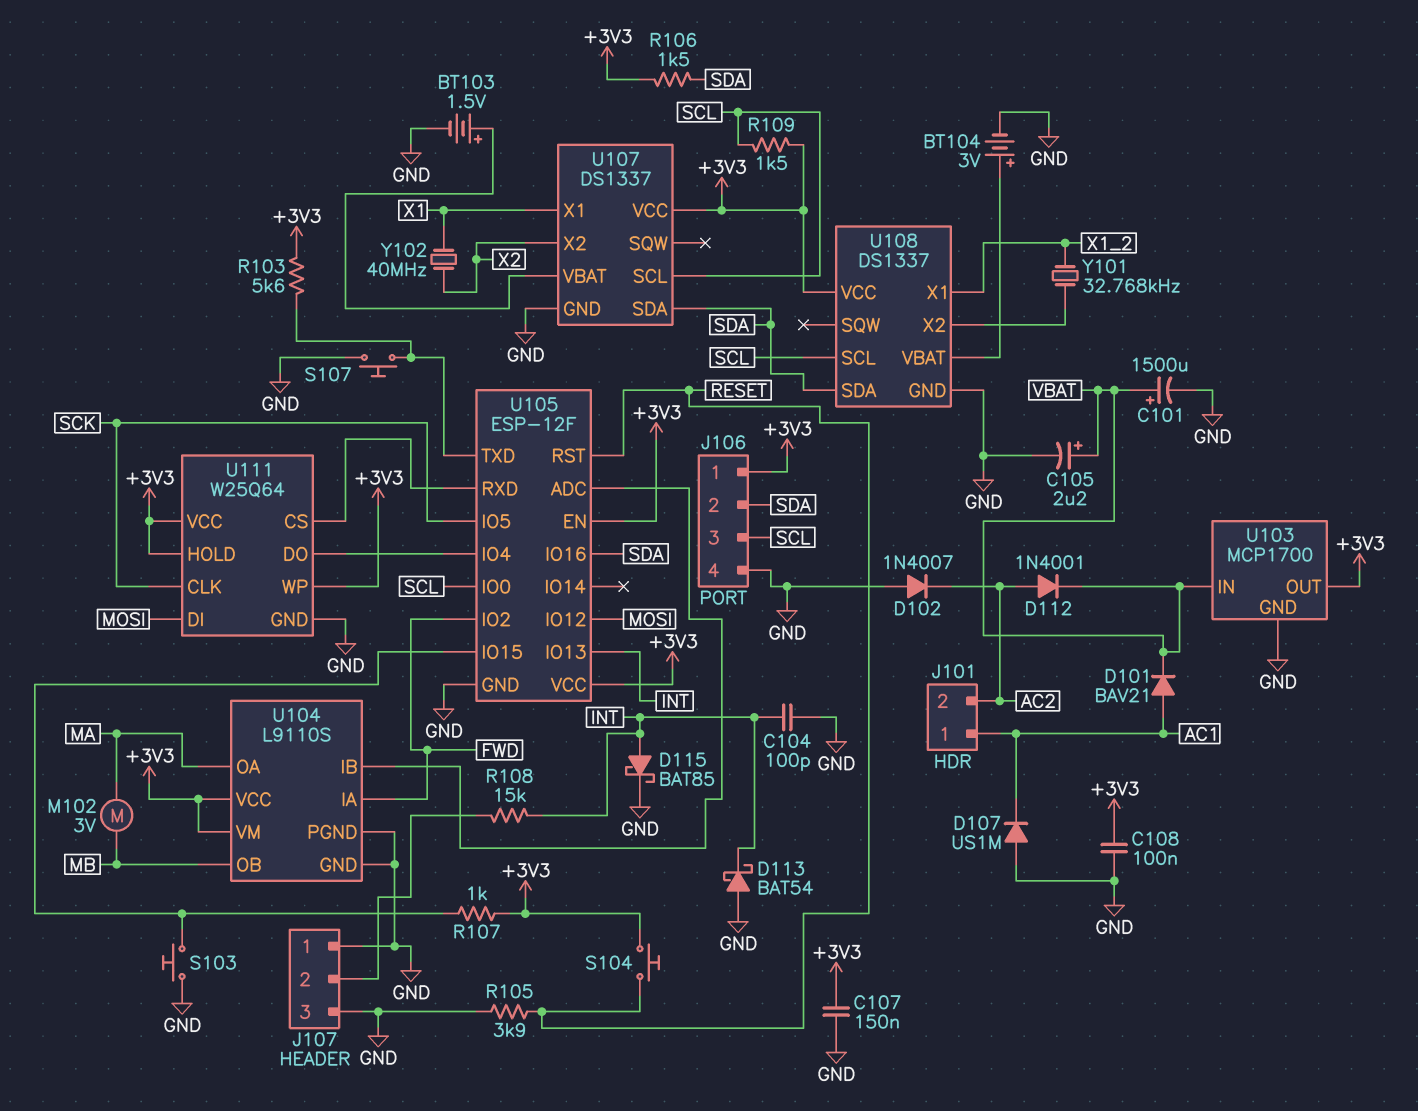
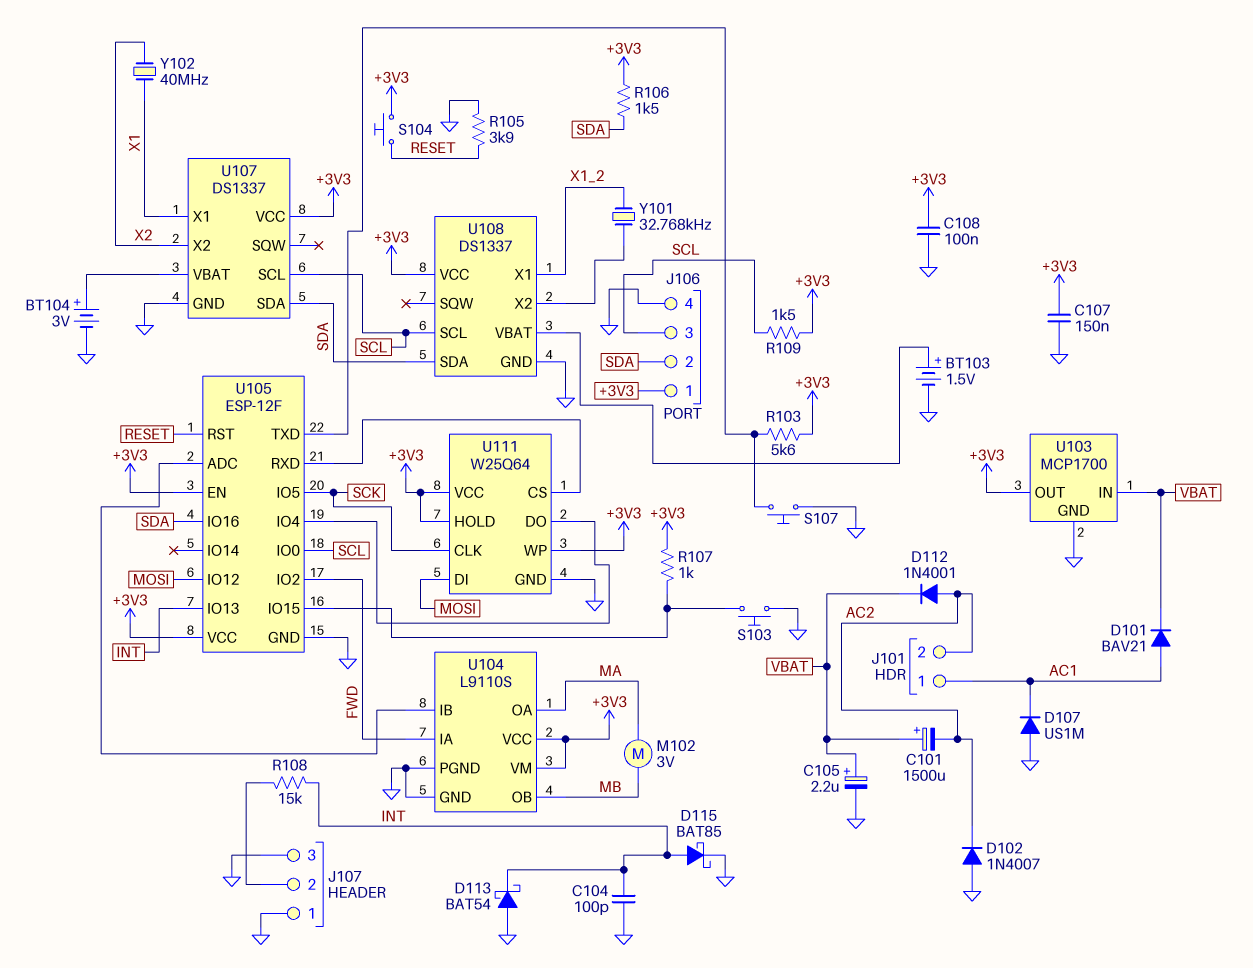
BT103: 1.5V (plus U107/VBAT, minus GND) -> 1.5V (plus U108/VBAT, minus GND)
BT104: 3V (plus U108/VBAT, minus GND) -> 3V (plus U107/VBAT, minus GND)
C101: 1500uF (plus VBAT, minus GND) -> 1500uF (plus VBAT, minus AC2)

